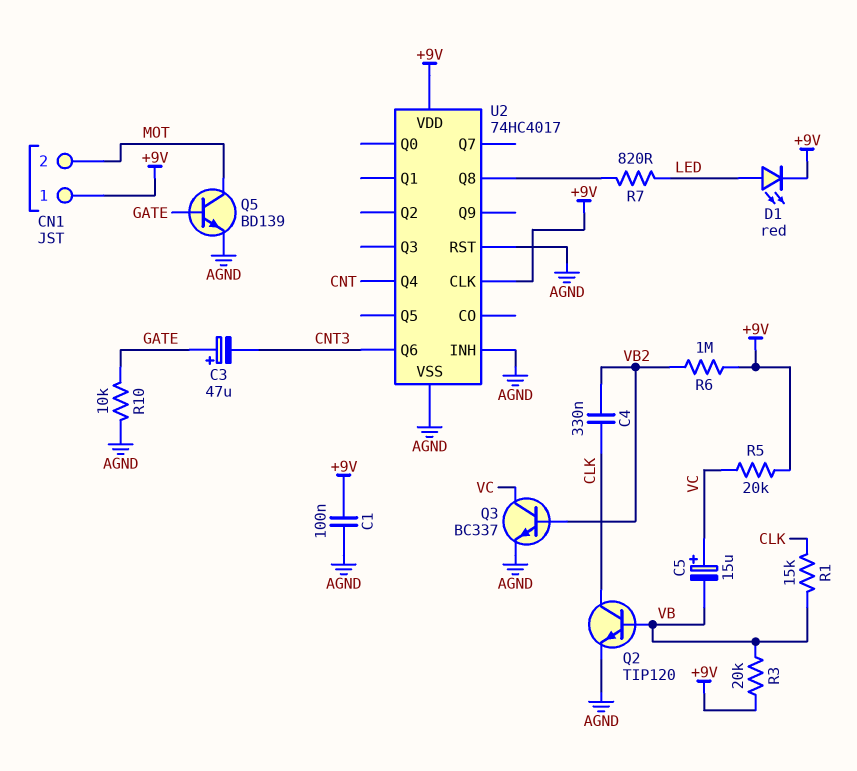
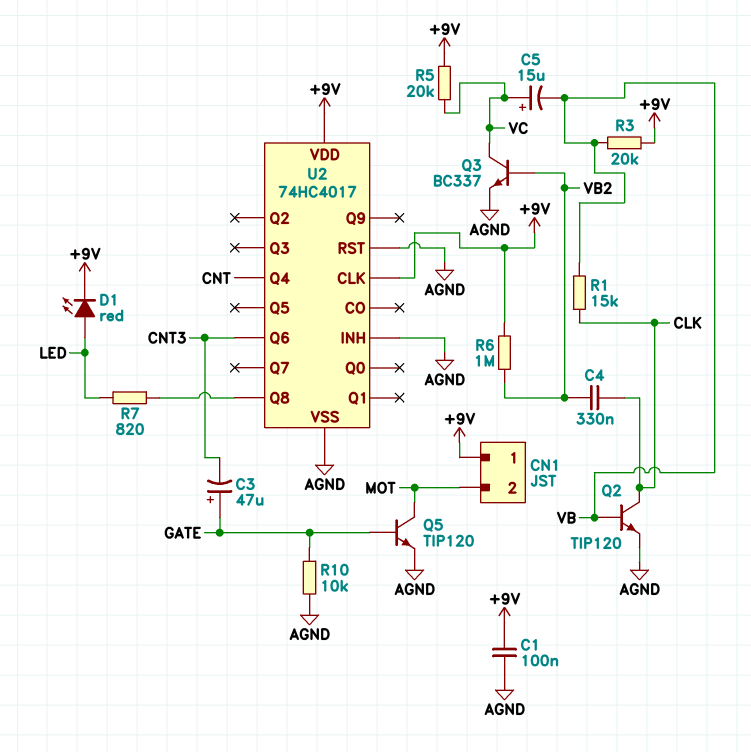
Q5: NPN BD139 (B GATE, C MOT, E AGND) -> NPN TIP120 (B GATE, C MOT, E AGND)

